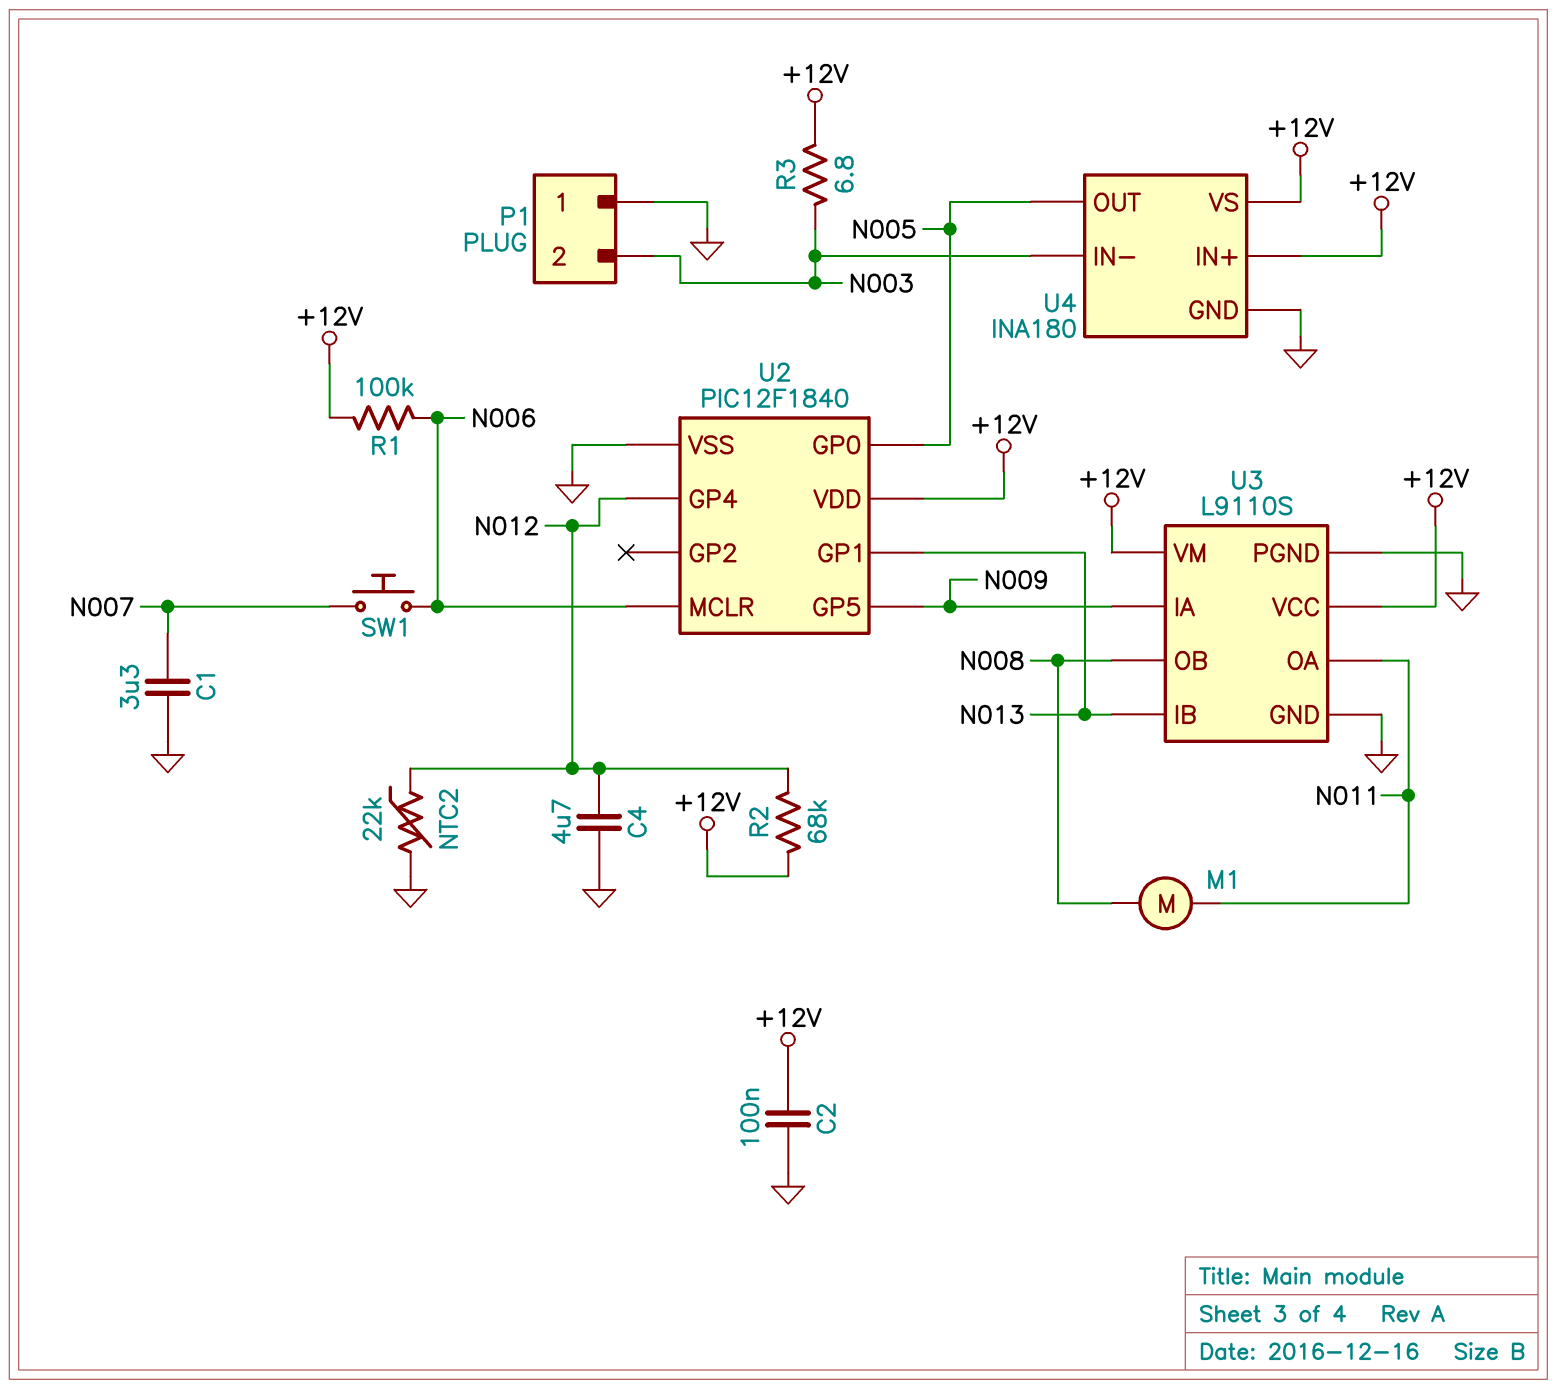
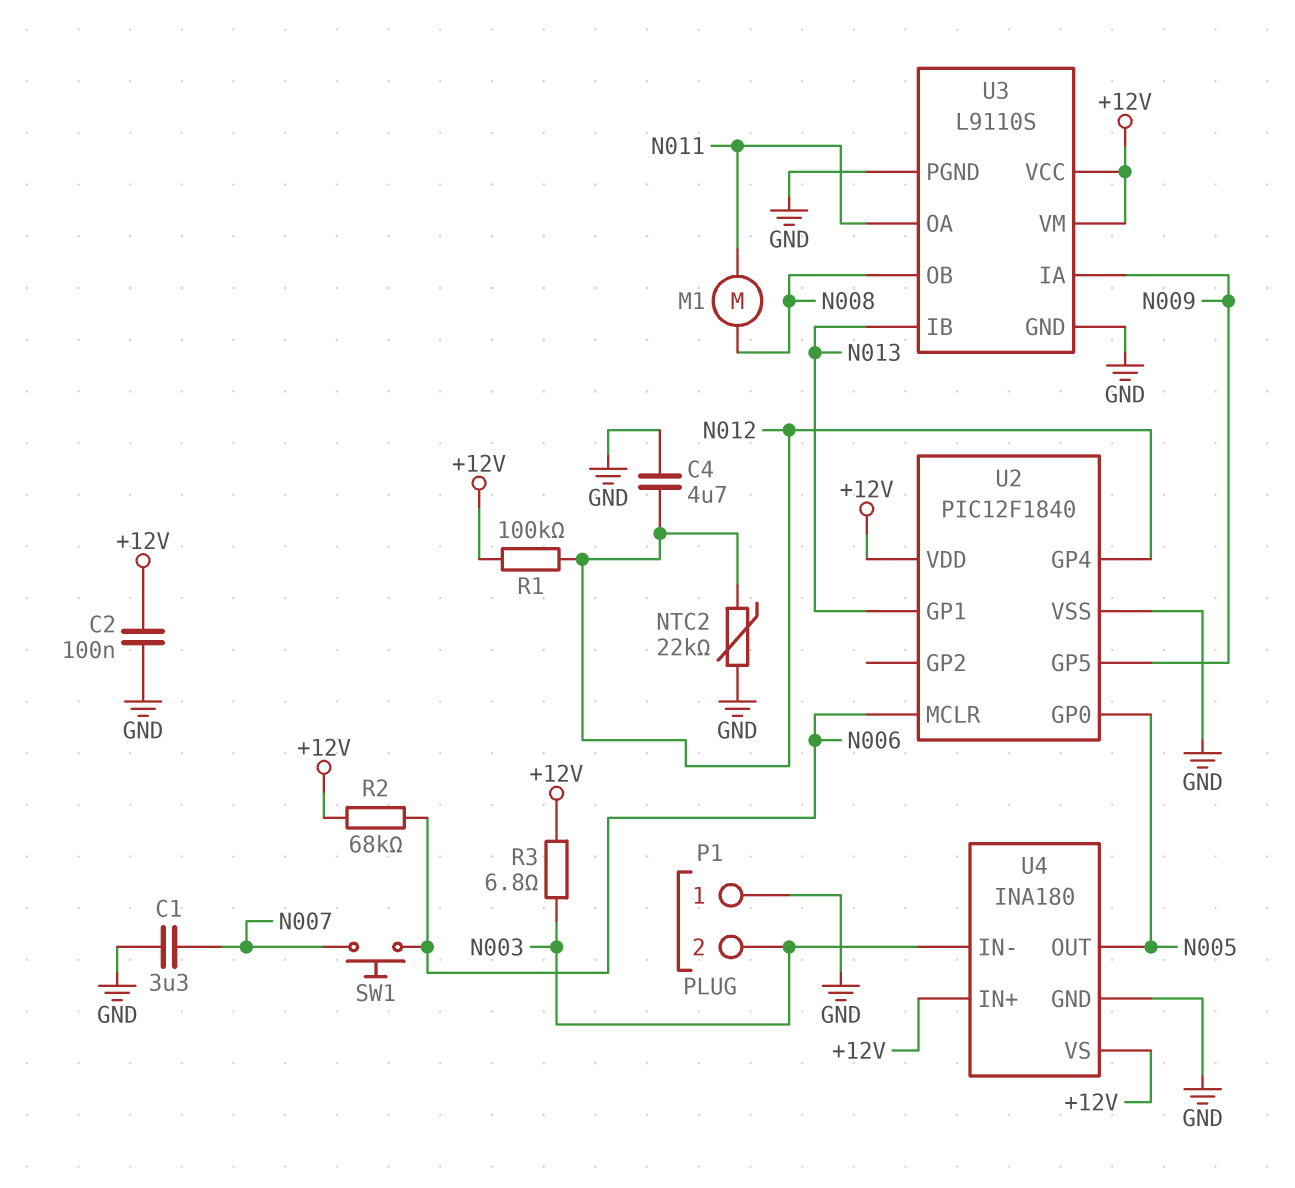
R1: 100k (+12V, N006) -> 100k (+12V, N012)
R2: 68k (+12V, N012) -> 68k (+12V, N006)

